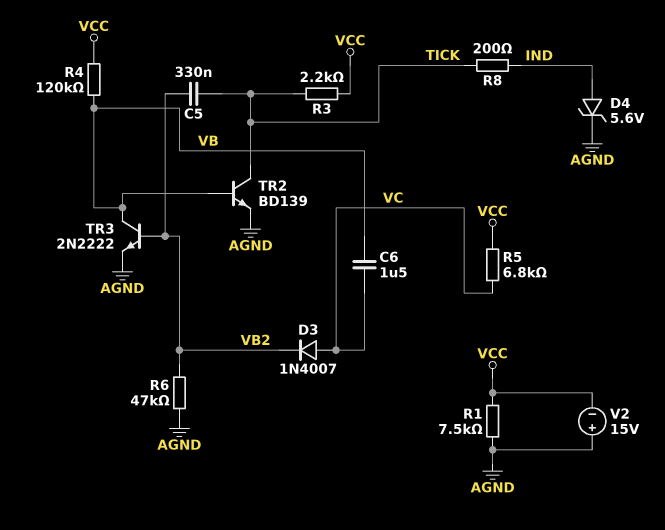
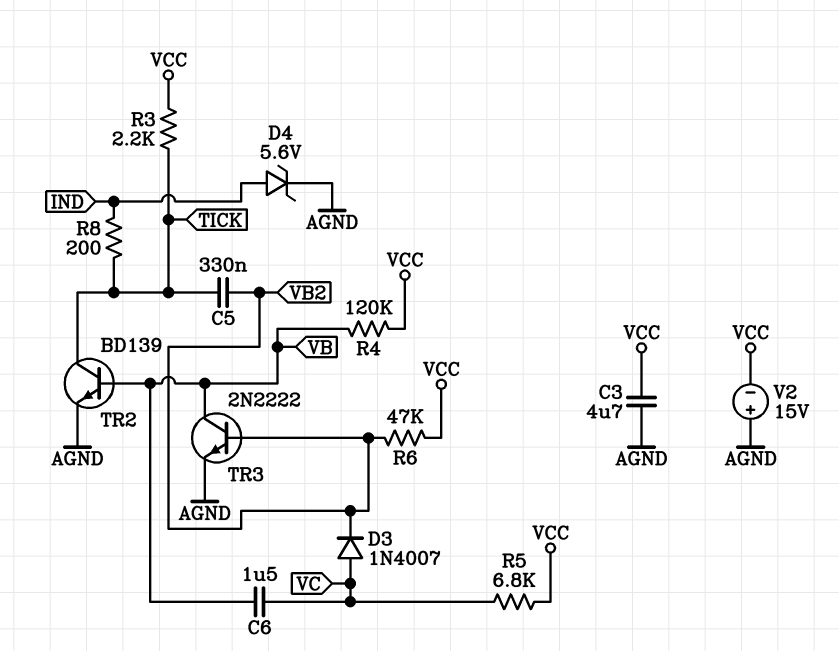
C3: none -> 4.7uF (AGND, VCC)
R1: 7.5k (AGND, VCC) -> none
R6: 47k (AGND, VB2) -> 47k (VB2, VCC)

